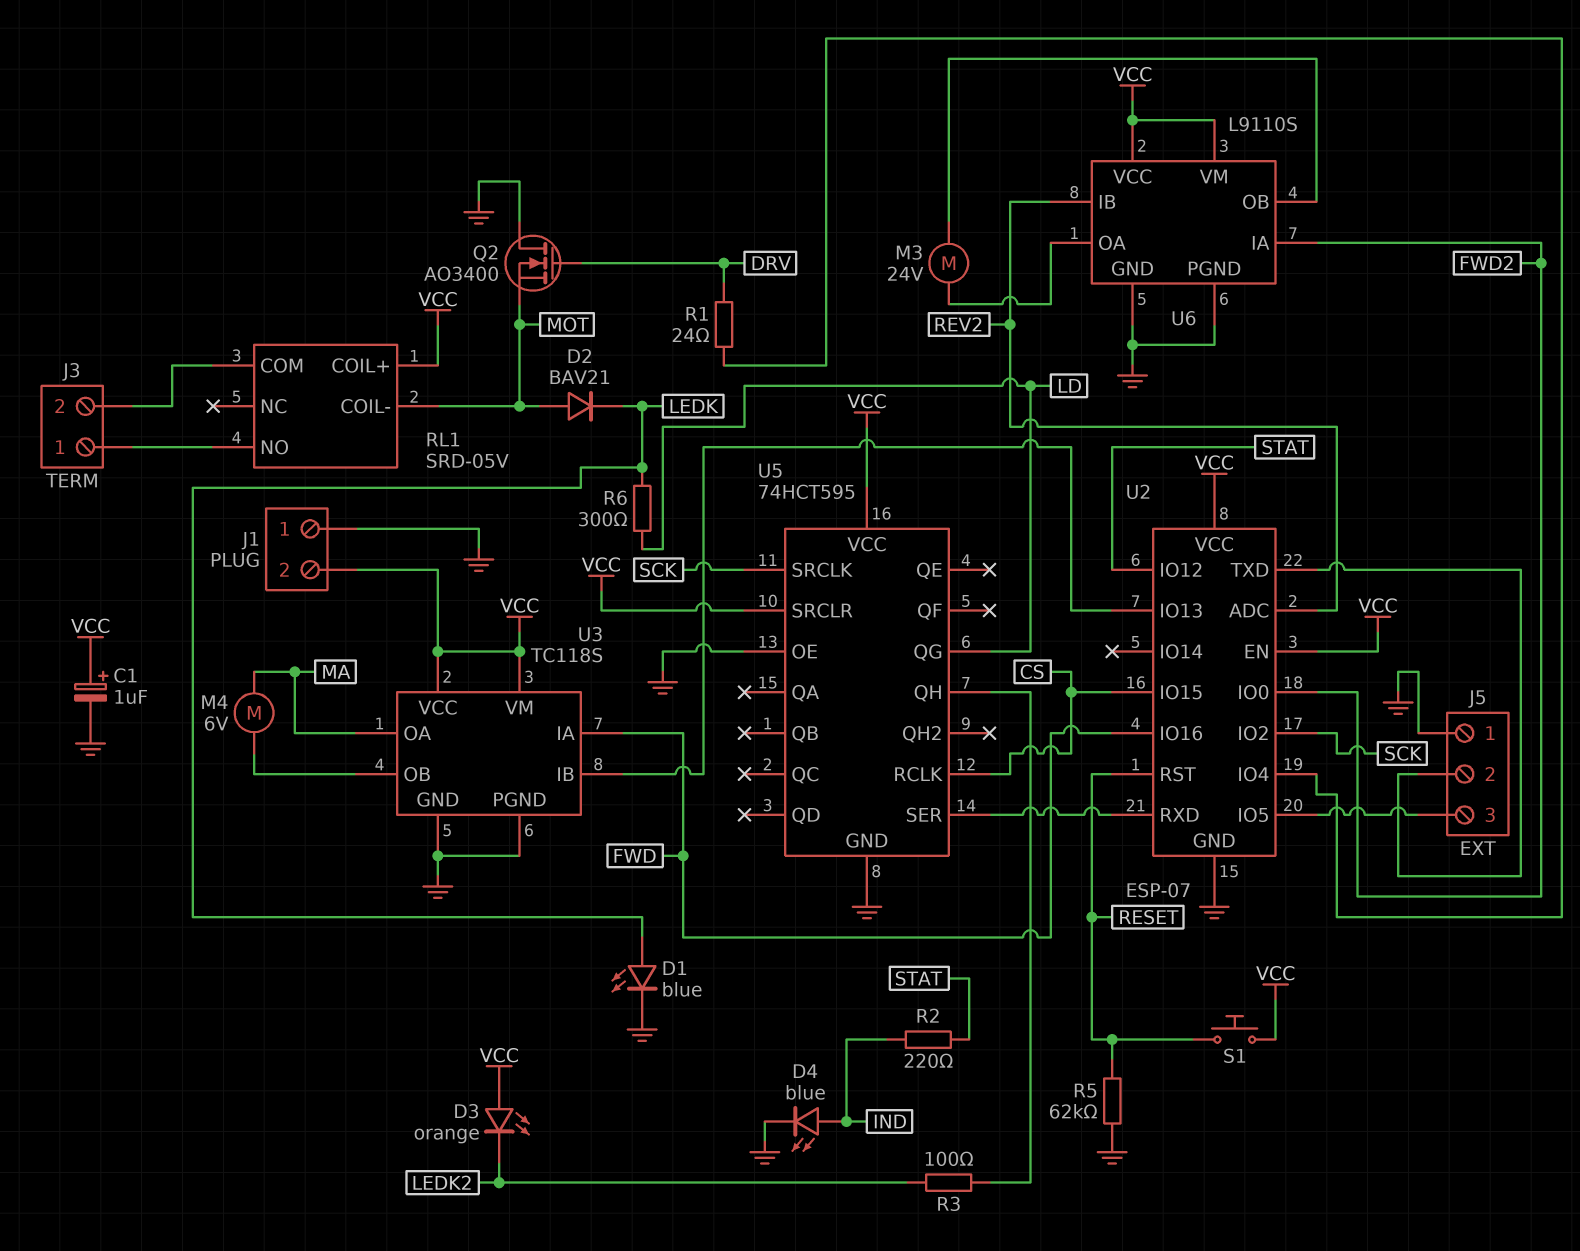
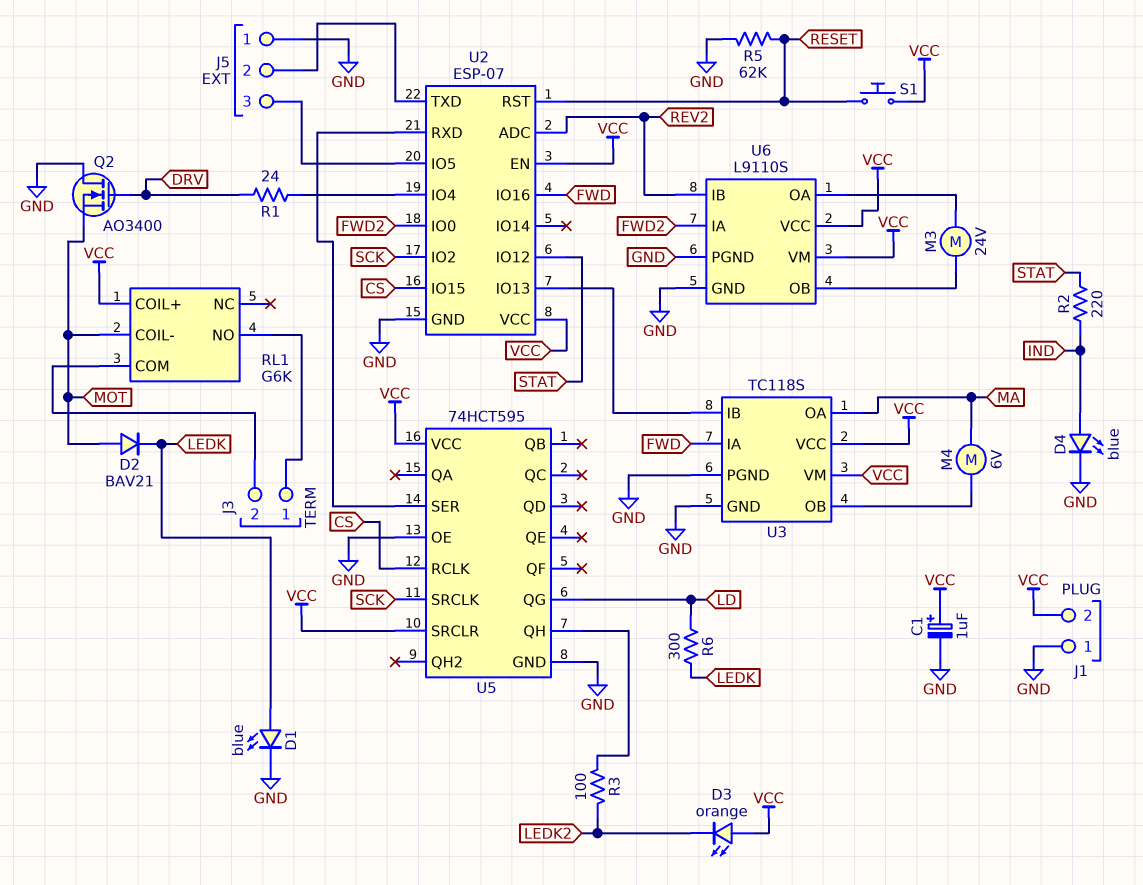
RL1: SRD-05V -> G6K

